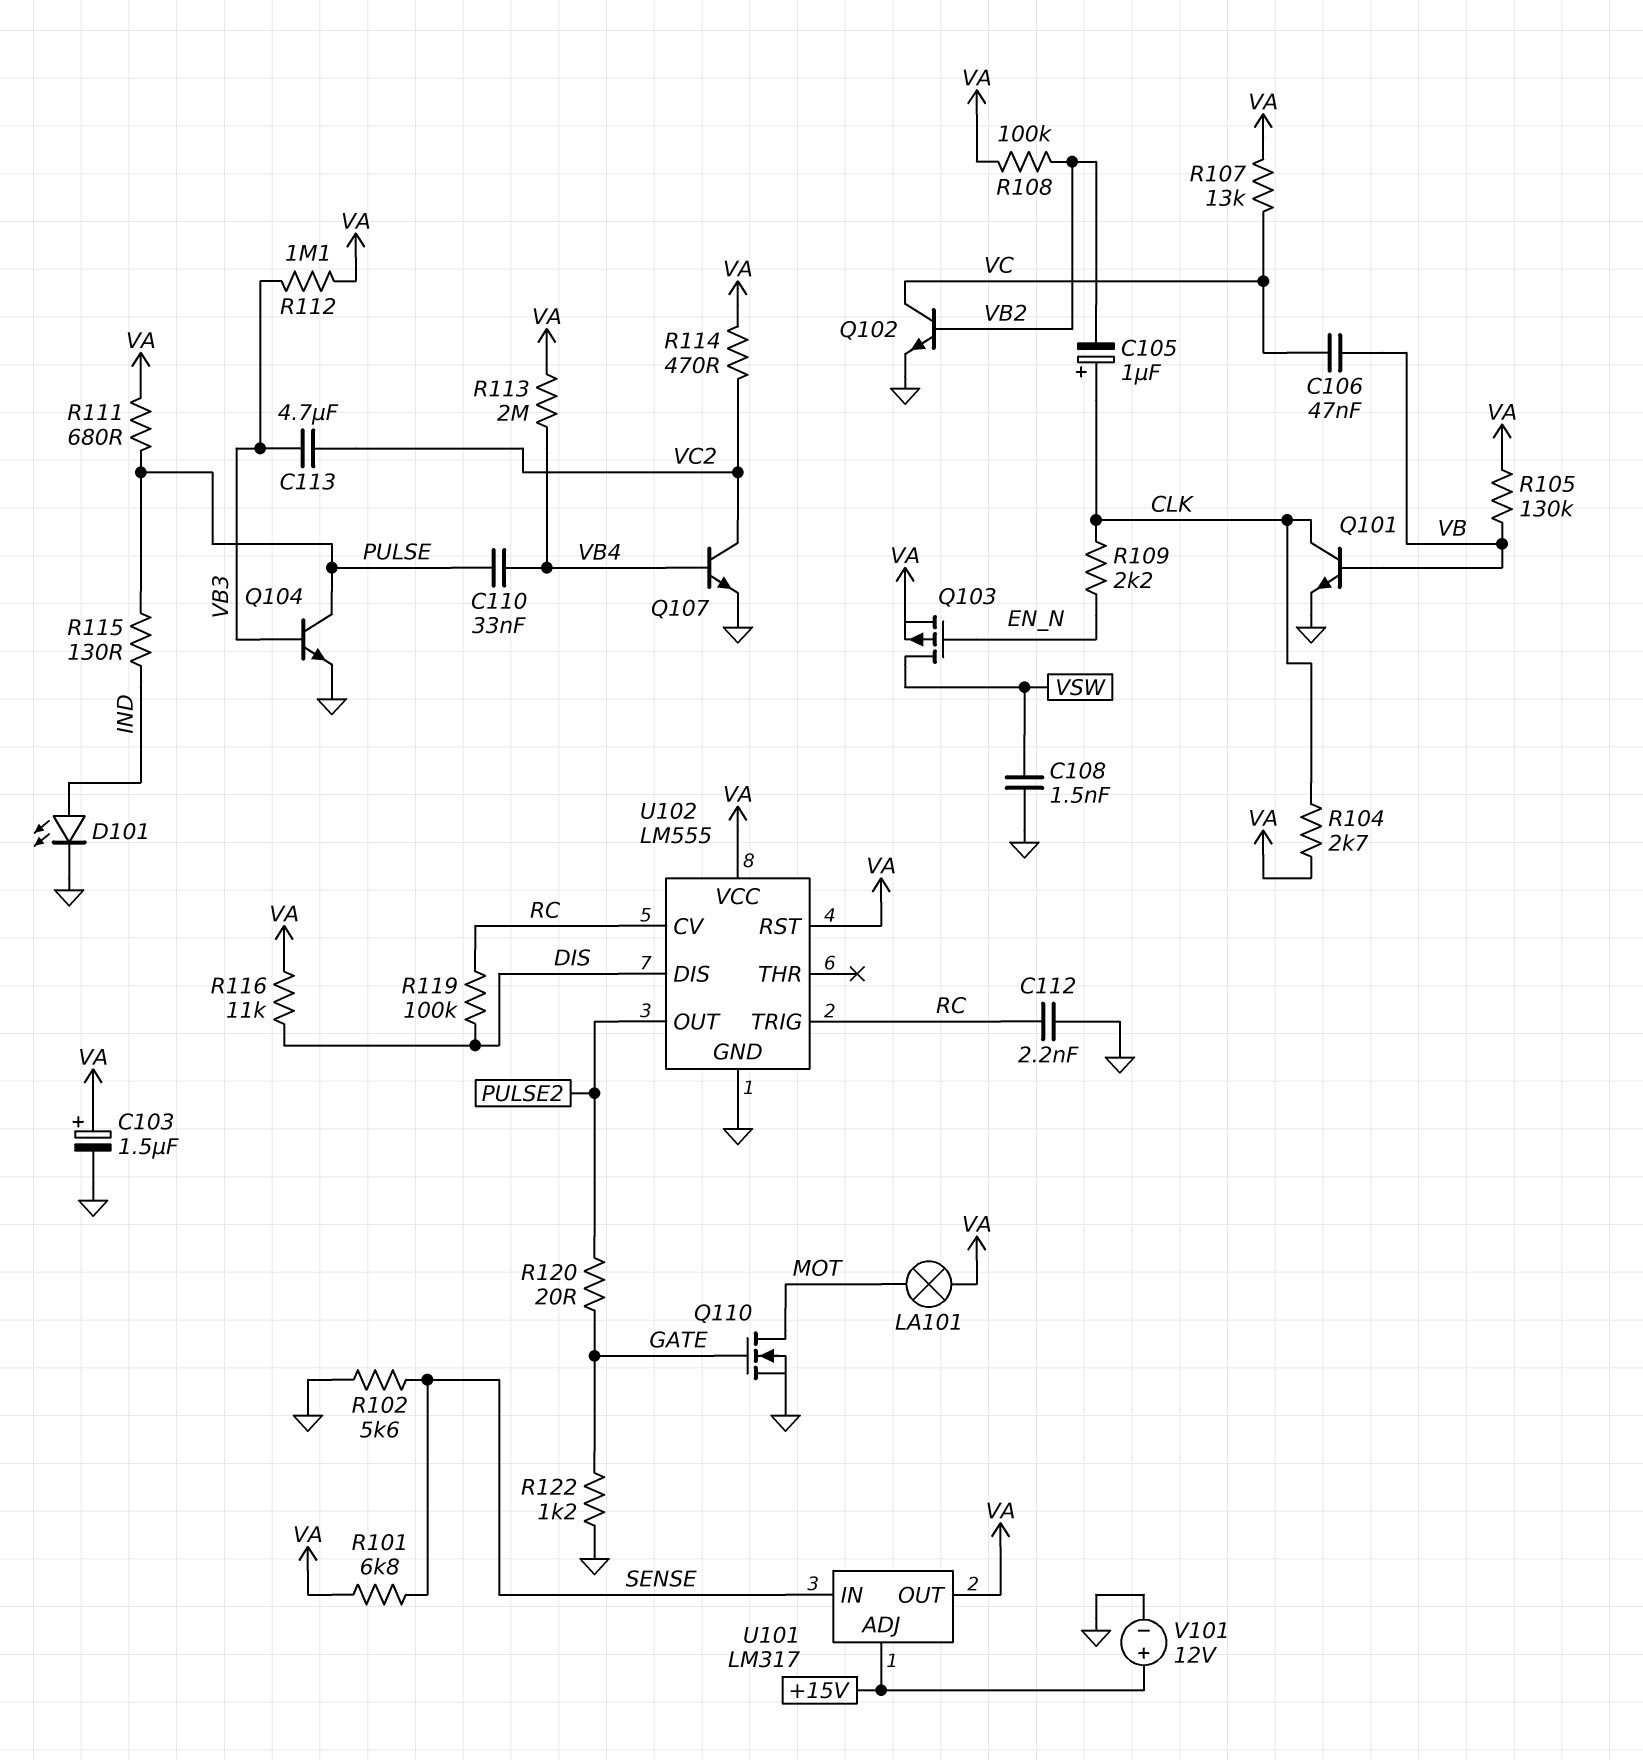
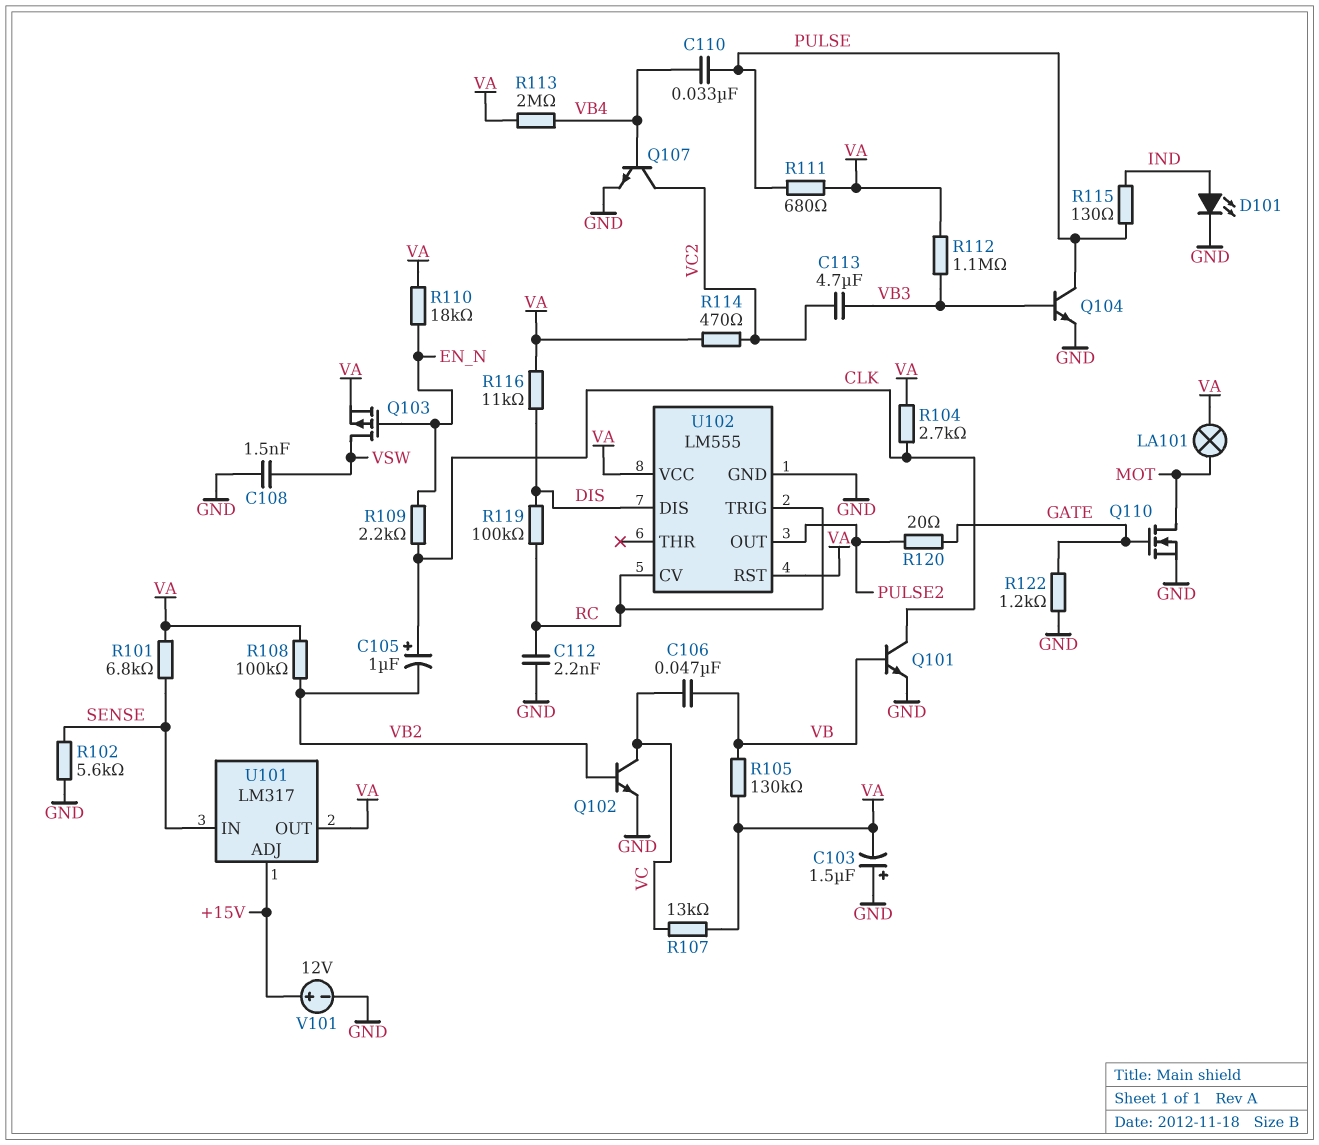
C103: 1.5uF (plus VA, minus GND) -> 1.5uF (plus GND, minus VA)
R110: none -> 18k (EN_N, VA)

